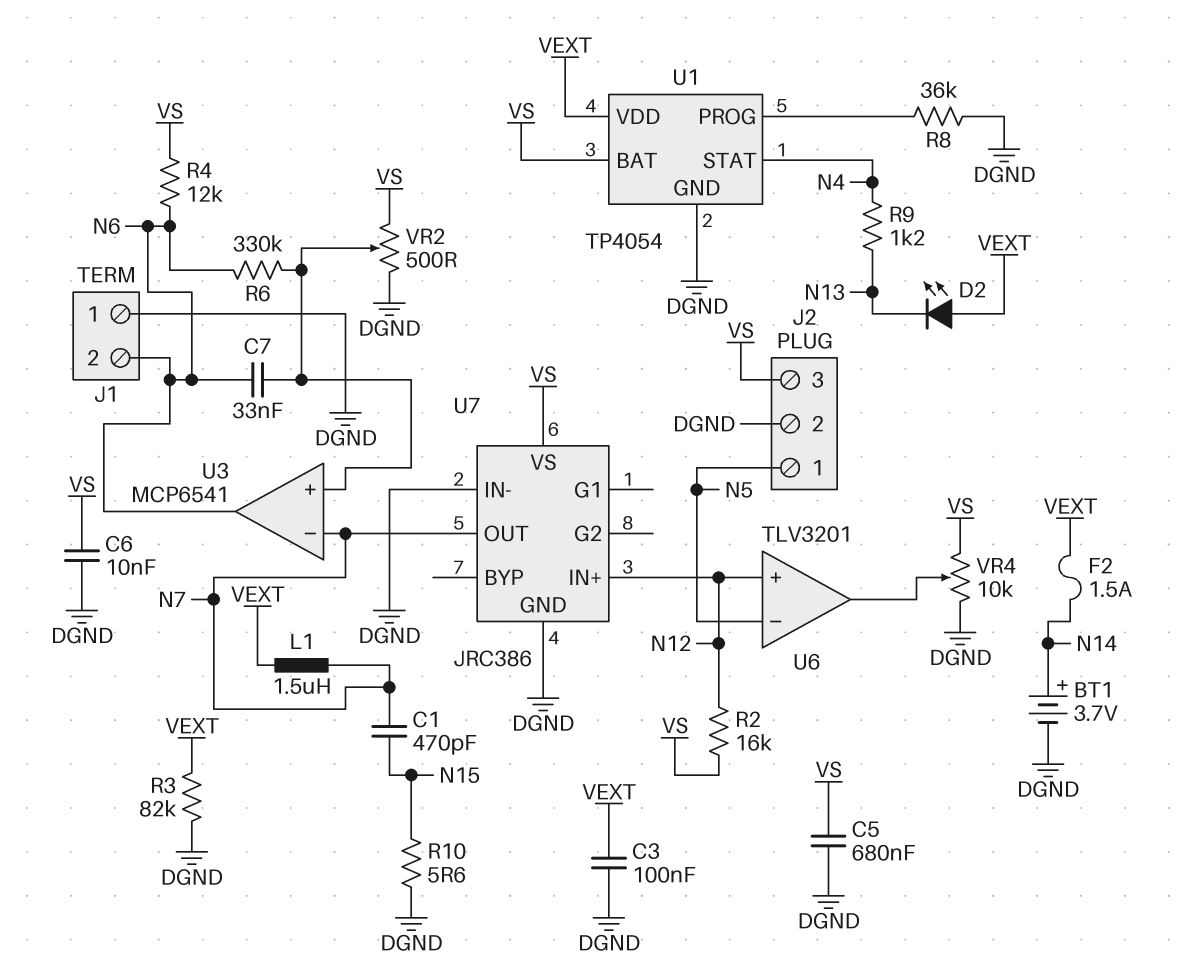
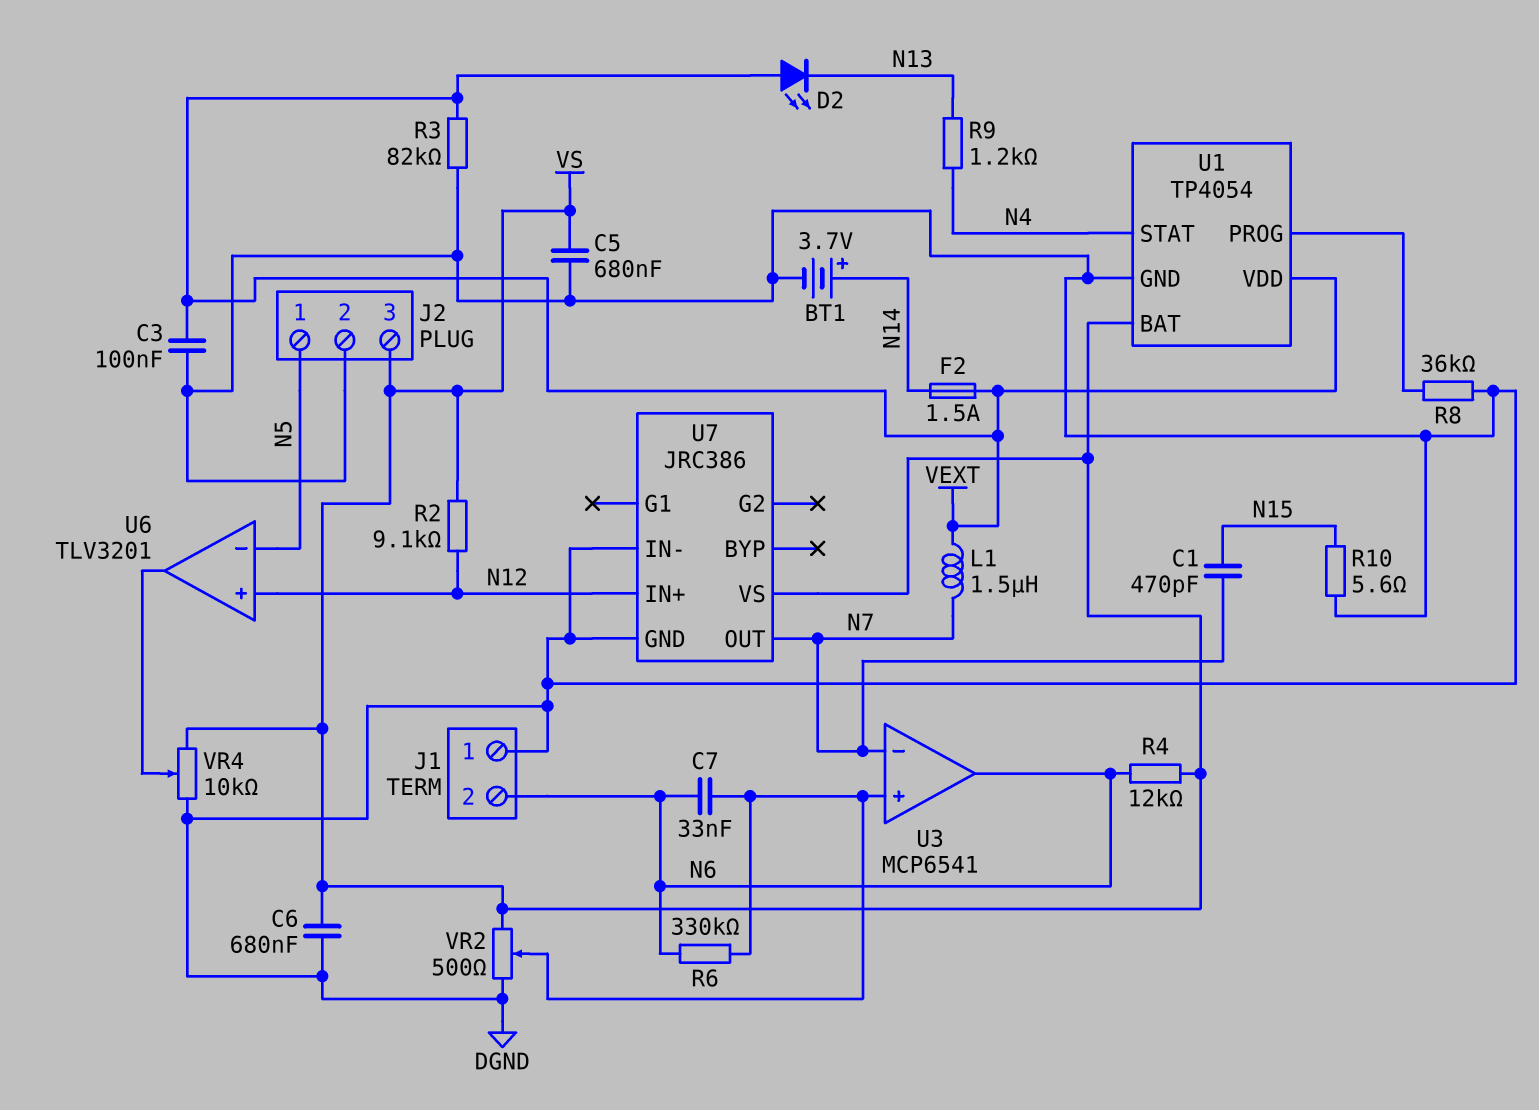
C6: 10nF (DGND, VS) -> 680nF (DGND, VS)
R2: 16k (N12, VS) -> 9.1k (N12, VS)

